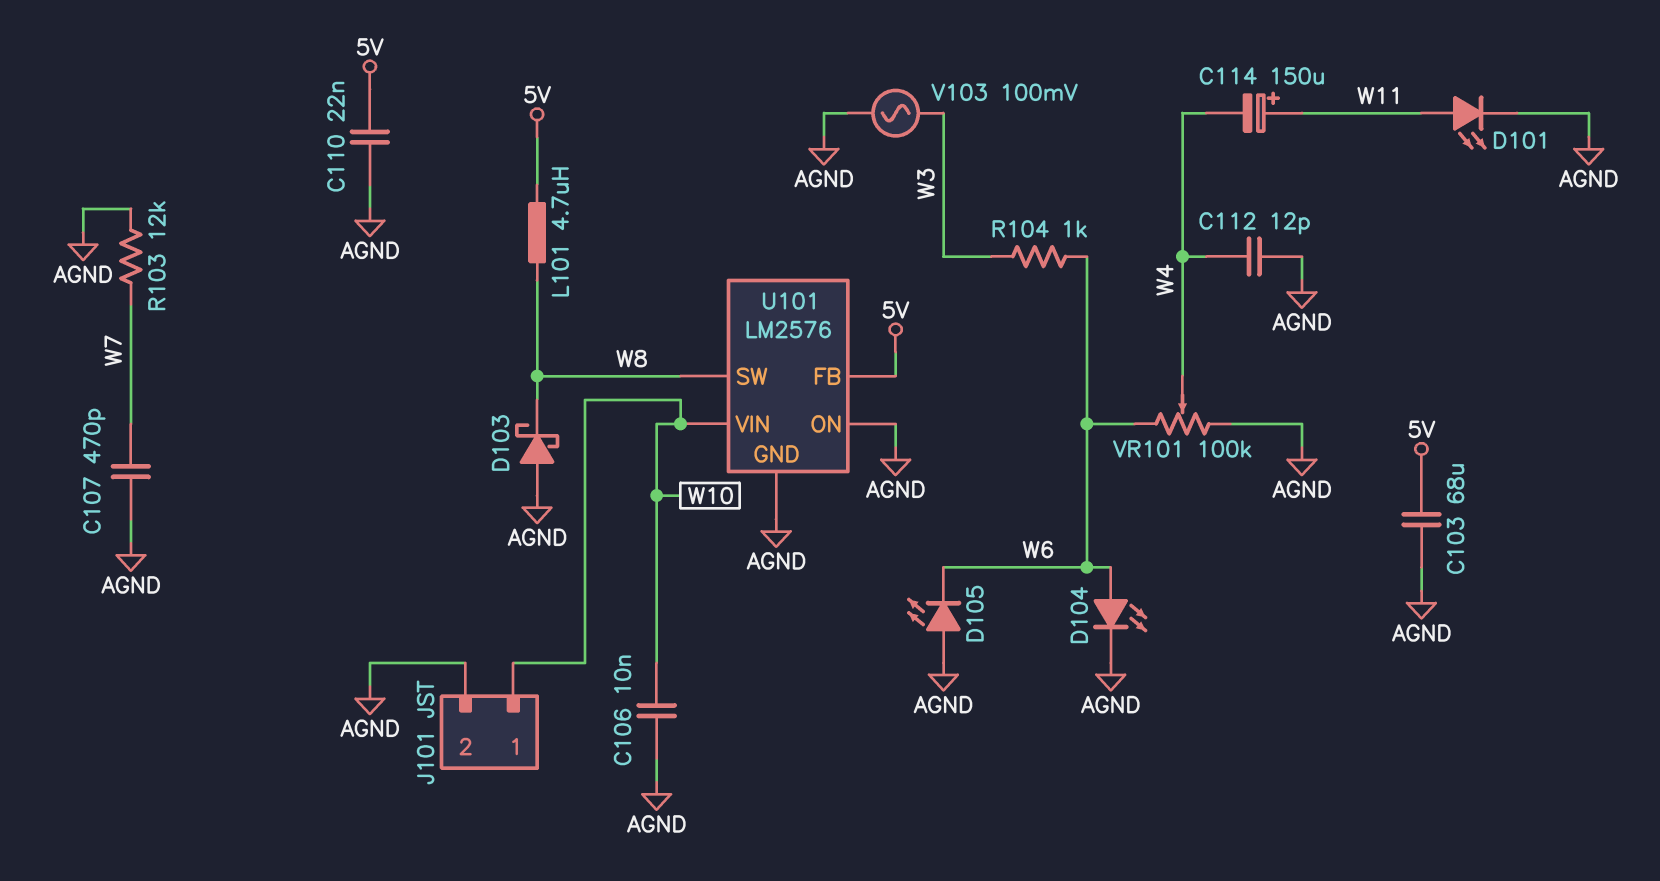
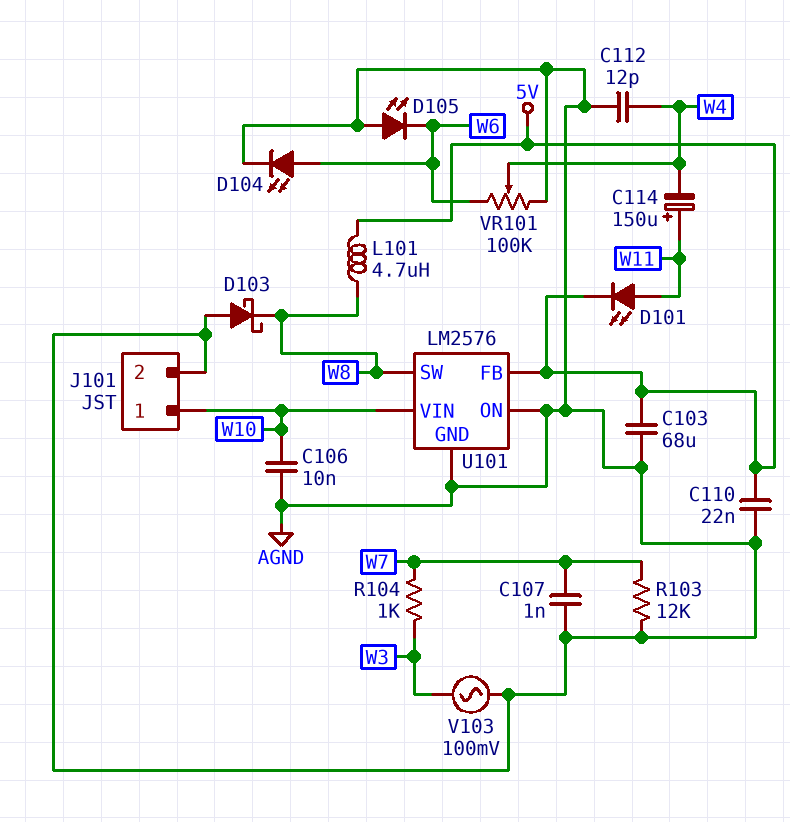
C107: 470pF (AGND, W7) -> 1nF (AGND, W7)
D101: LED (A W11, K AGND) -> LED (A W11, K 5V)
R104: 1k (W3, W6) -> 1k (W3, W7)

